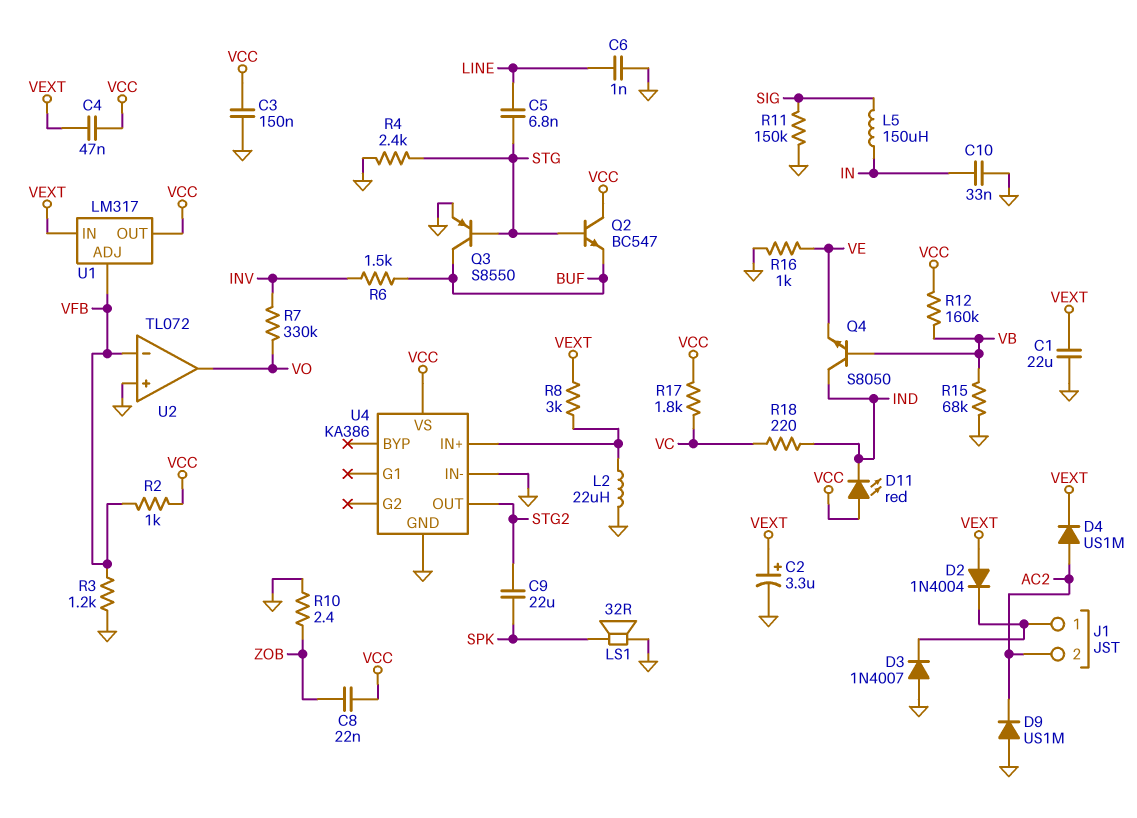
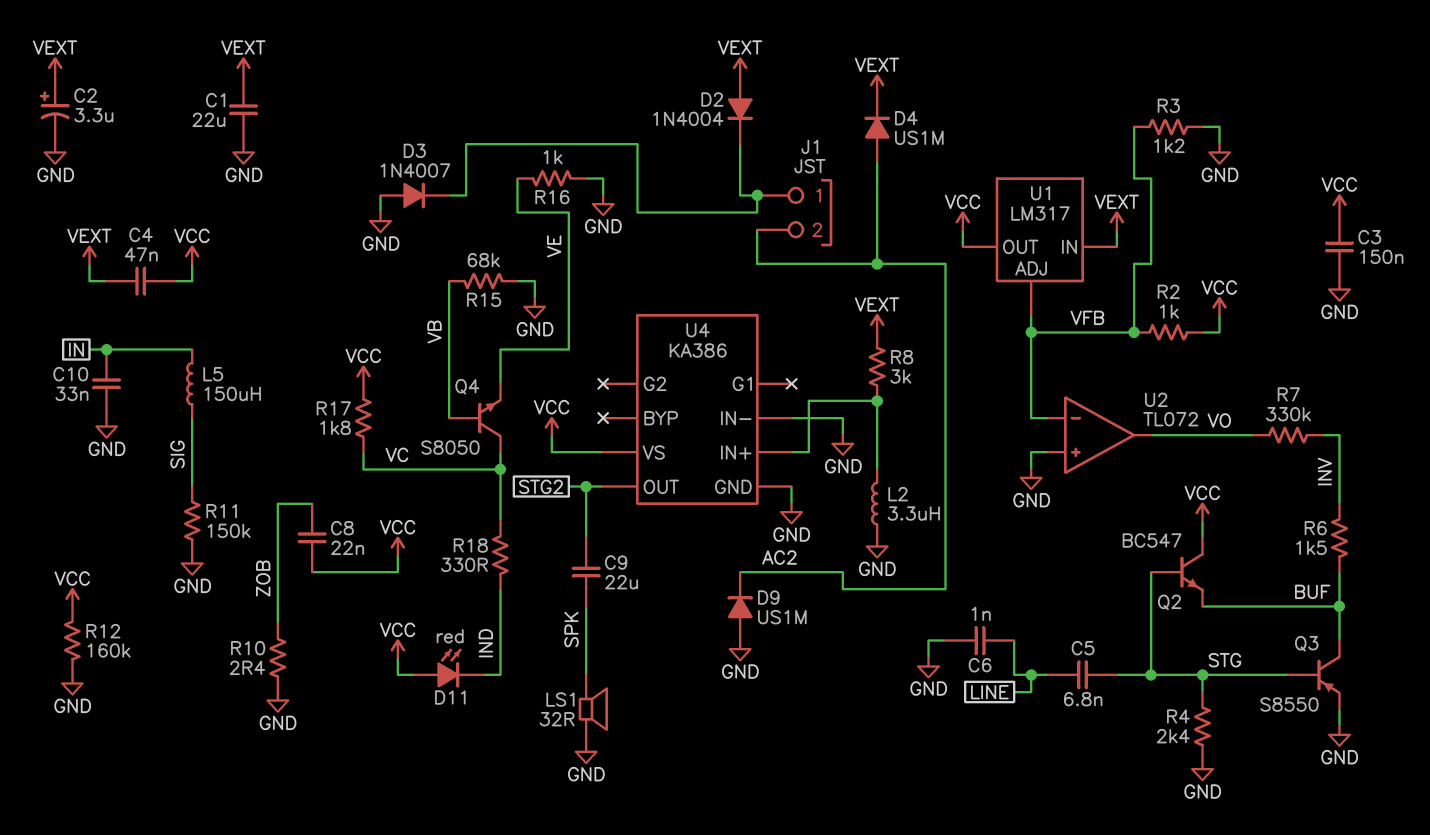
L2: 22uH (GND, U4/IN+) -> 3.3uH (GND, U4/IN+)
Q4: NPN S8050 (B VB, C IND, E VE) -> NPN S8050 (B VB, C VC, E VE)
R12: 160k (VB, VCC) -> 160k (GND, VCC)
R18: 220 (IND, VC) -> 330 (IND, VC)

